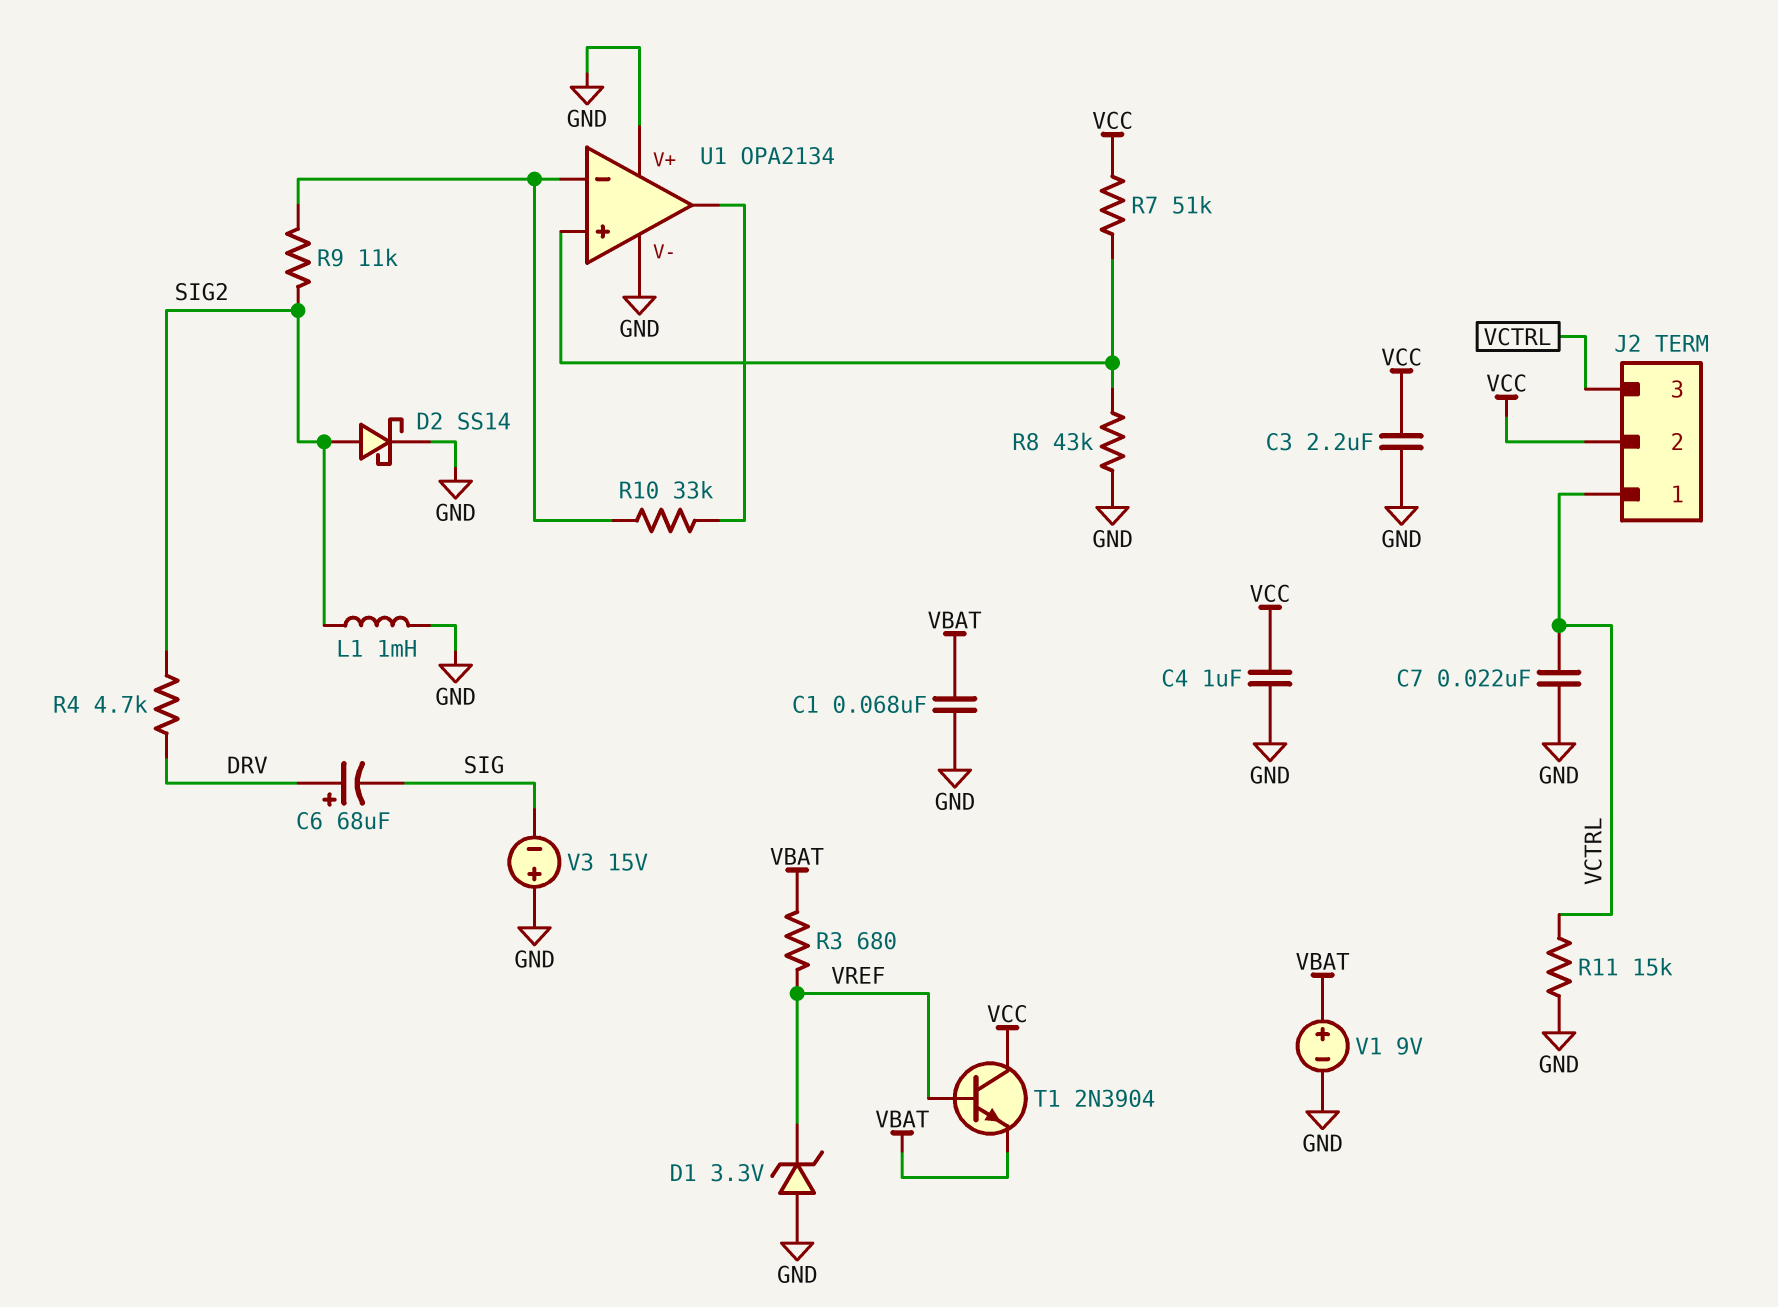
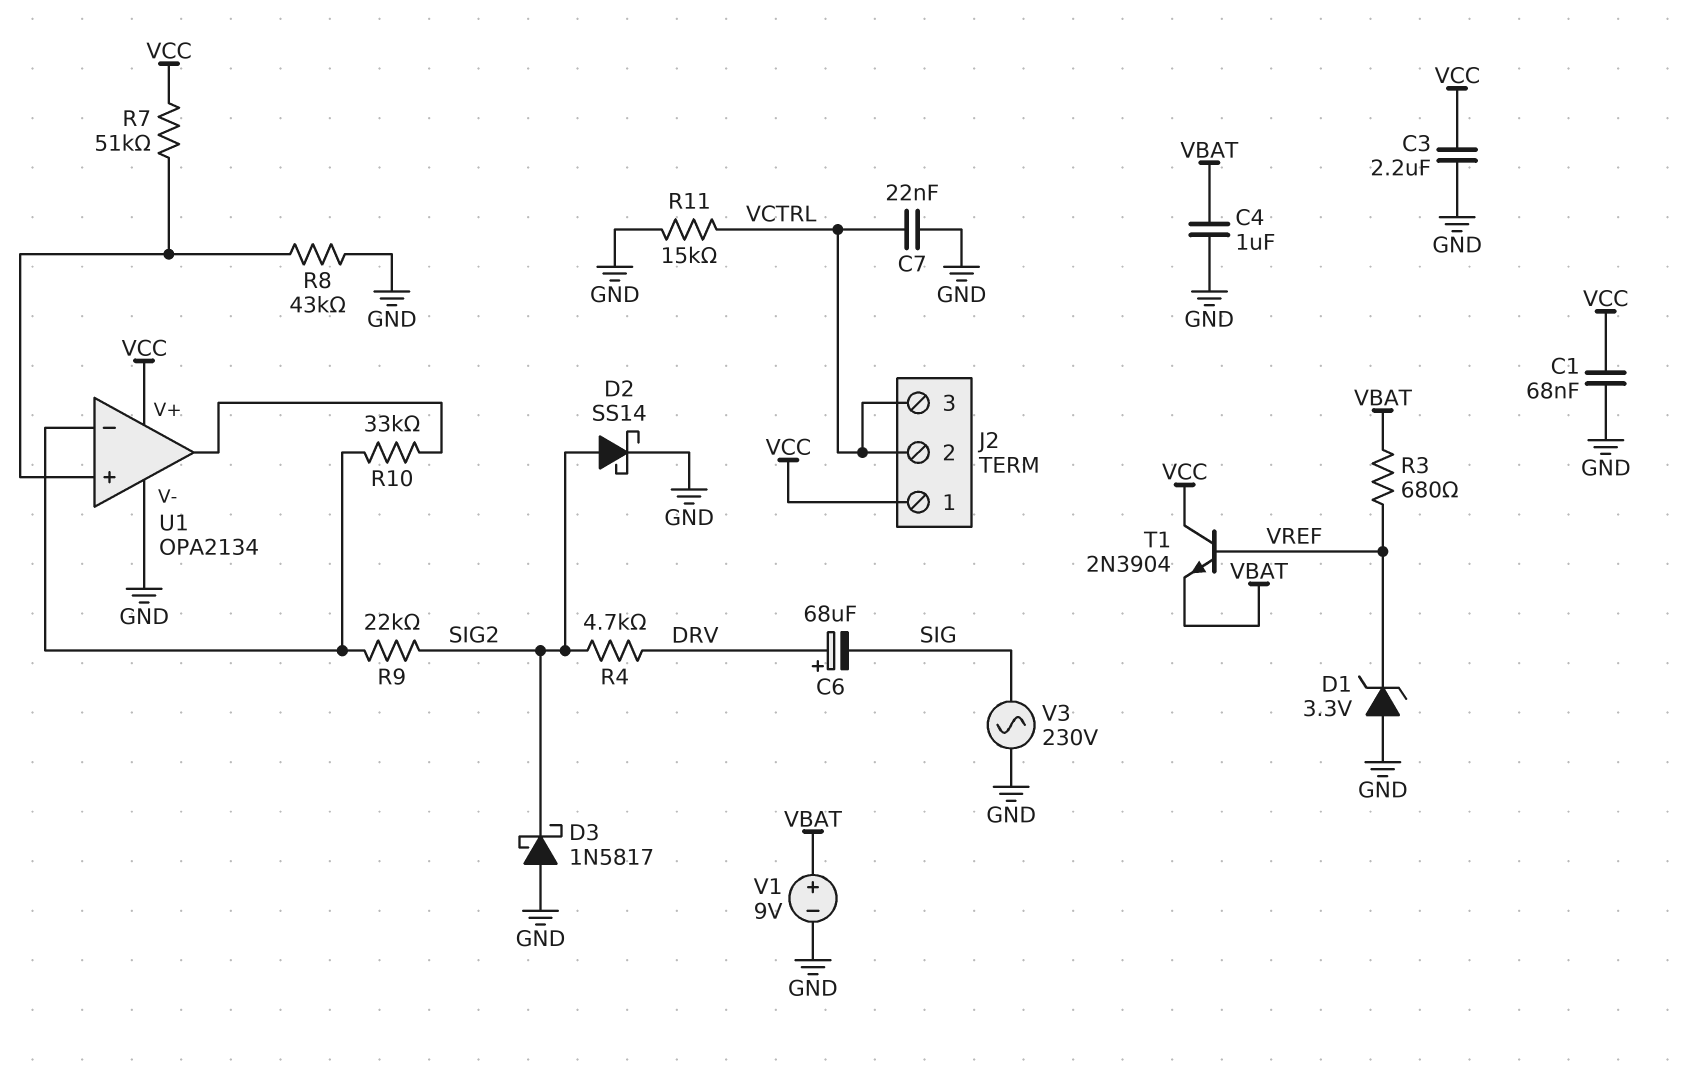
C1: 68nF (GND, VBAT) -> 68nF (GND, VCC)
C4: 1uF (GND, VCC) -> 1uF (GND, VBAT)
D3: none -> schottky 1N5817 (A GND, K SIG2)
J2 pin 1: VCTRL -> VCC
J2 pin 2: VCC -> VCTRL
L1: 1mH (GND, SIG2) -> none
R9: 11k (SIG2, U1/in-) -> 22k (SIG2, U1/in-)
U1 pin V+: GND -> VCC
V3: 15V (plus GND, minus SIG) -> AC 230V (GND, SIG)

